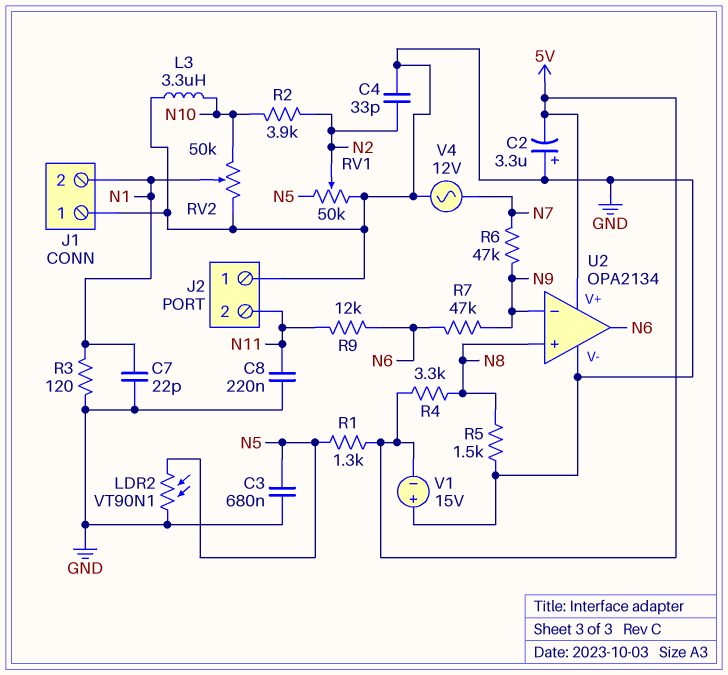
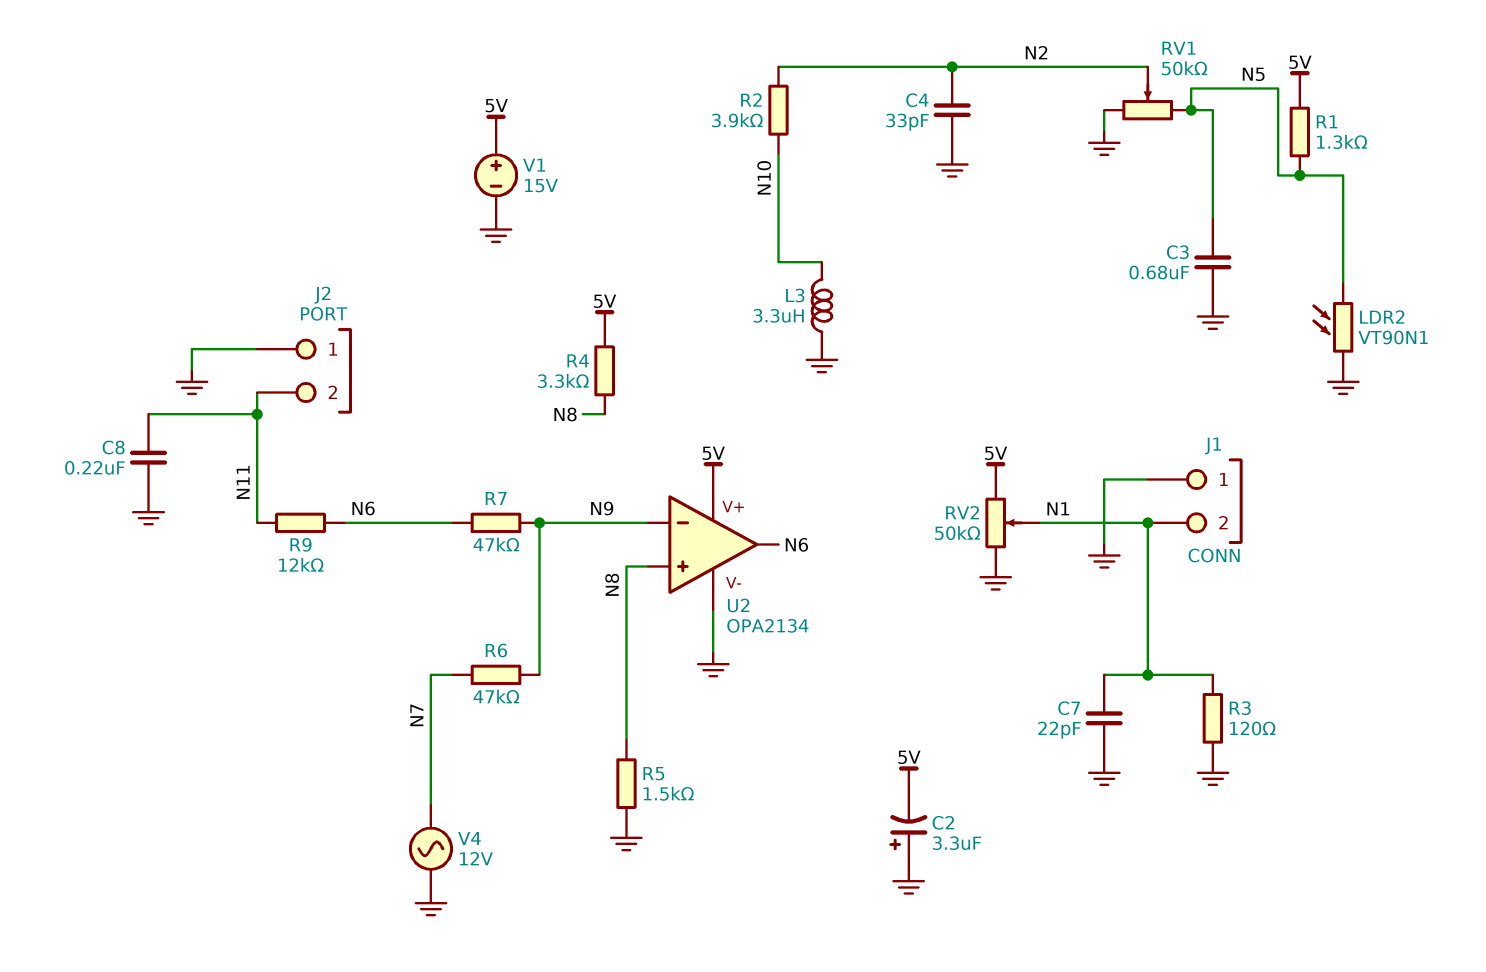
RV2: 50k (GND, N10, wiper N1) -> 50k (5V, GND, wiper N1)
V1: 15V (plus GND, minus 5V) -> 15V (plus 5V, minus GND)

